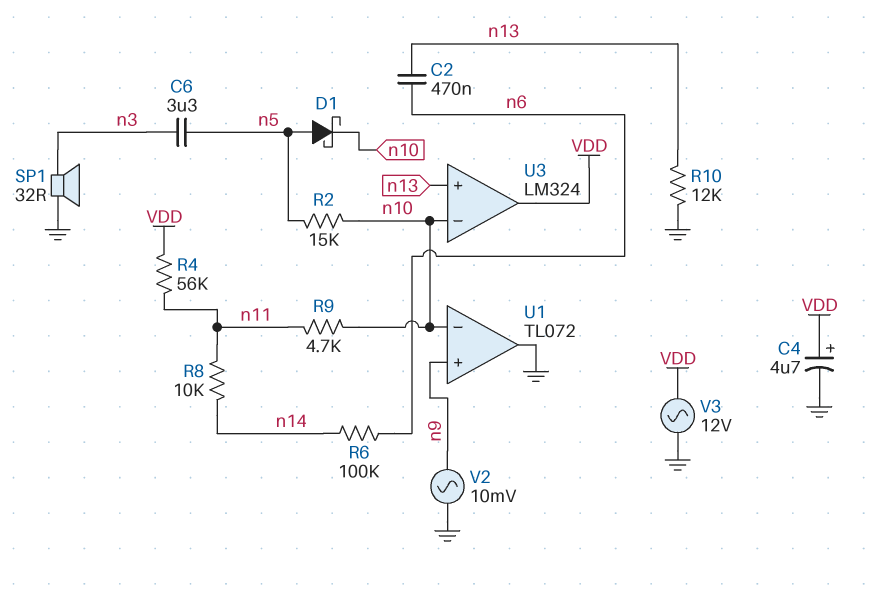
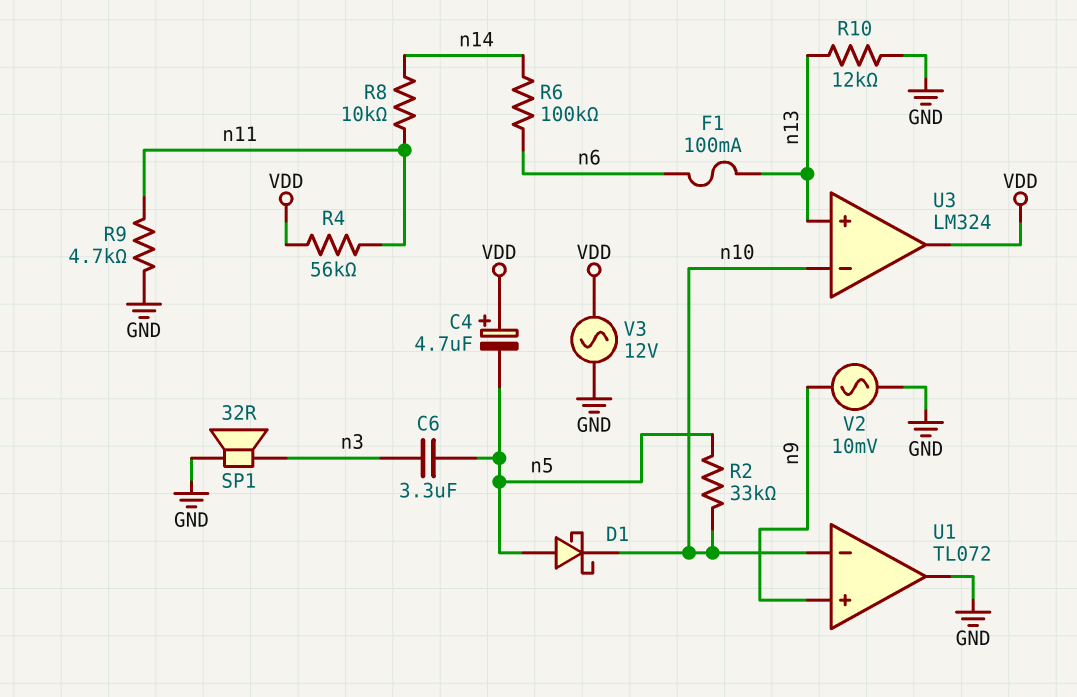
C2: 470nF (n6, n13) -> none
C4: 4.7uF (plus VDD, minus GND) -> 4.7uF (plus VDD, minus n5)
F1: none -> 100mA (n6, n13)
R2: 15k (n5, n10) -> 33k (n5, n10)
R9: 4.7k (n10, n11) -> 4.7k (GND, n11)

